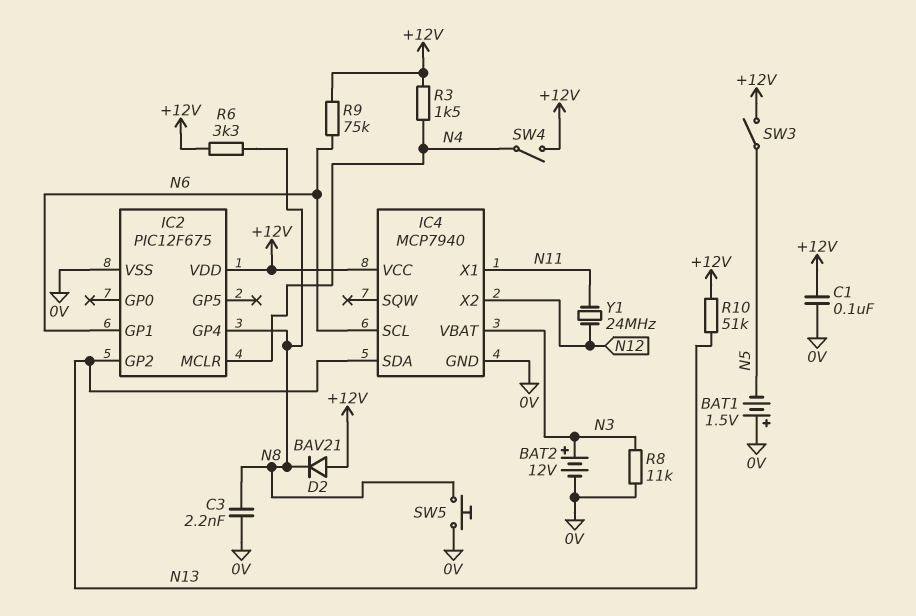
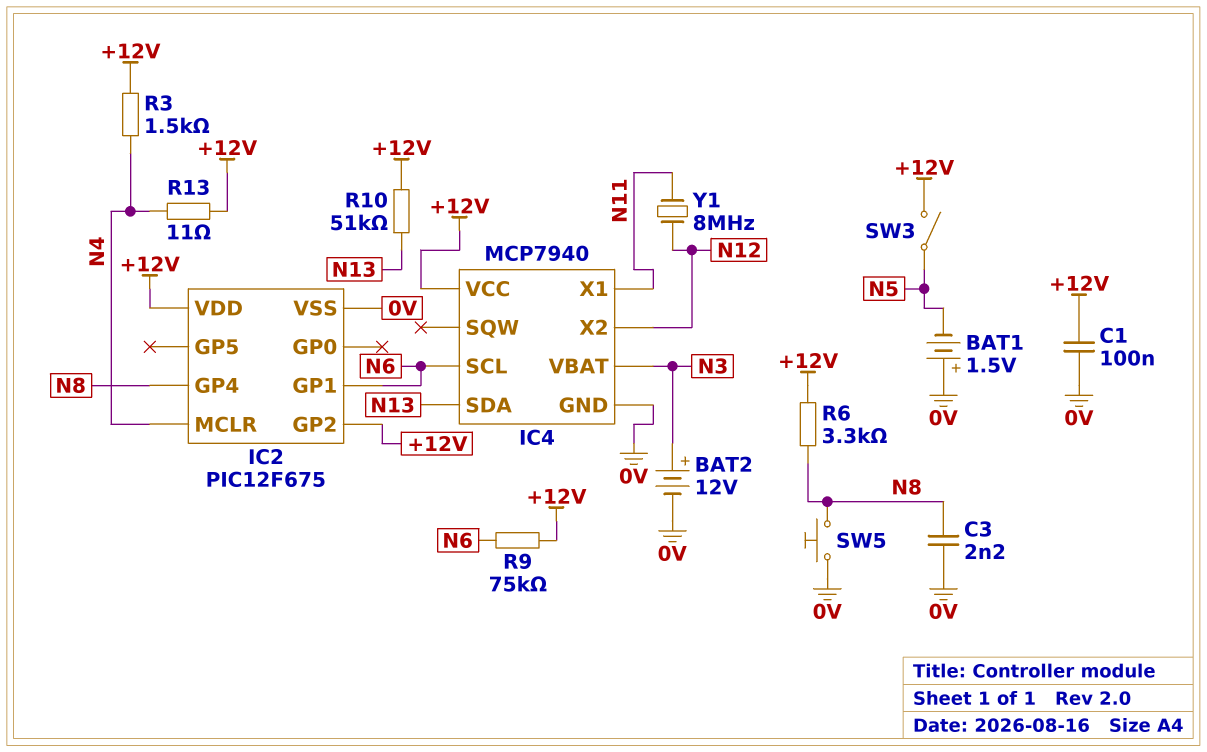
D2: diode BAV21 (A +12V, K N8) -> none
IC2 pin GP2: N13 -> +12V
R8: 11k (0V, N3) -> none
R13: none -> 11 (+12V, N4)
SW4: switch (+12V, N4) -> none
Y1: 24MHz (N11, N12) -> 8MHz (N11, N12)

